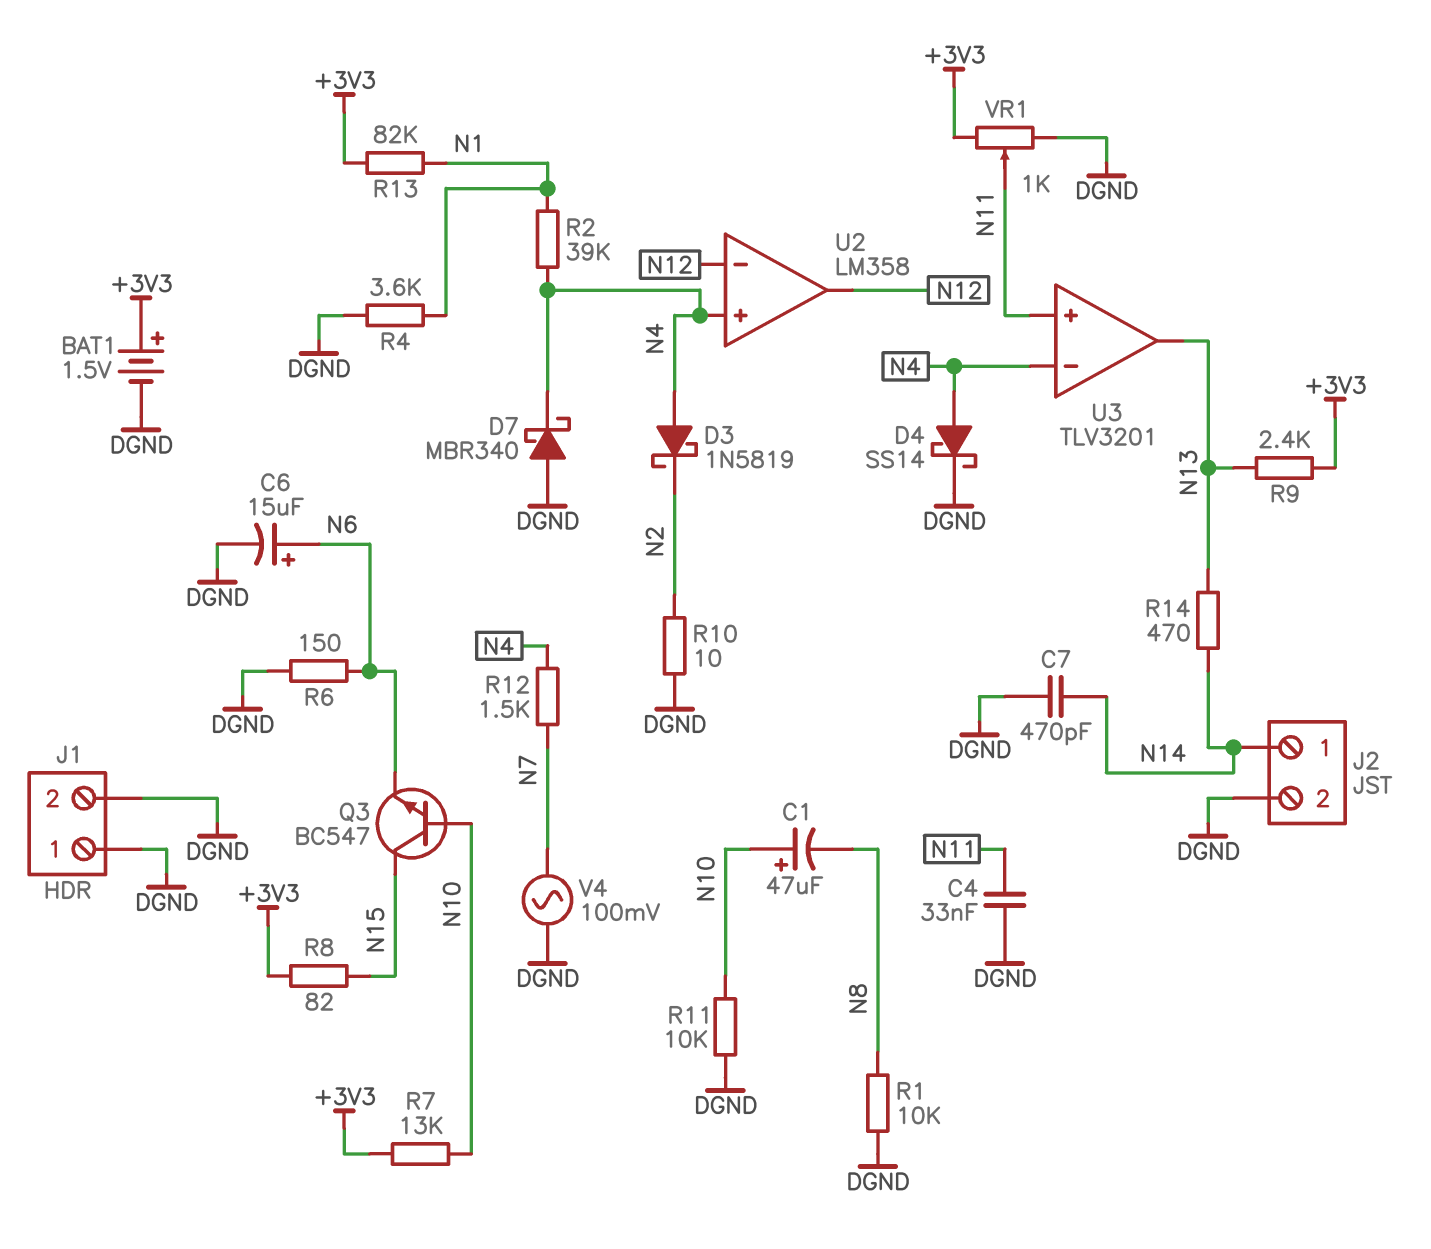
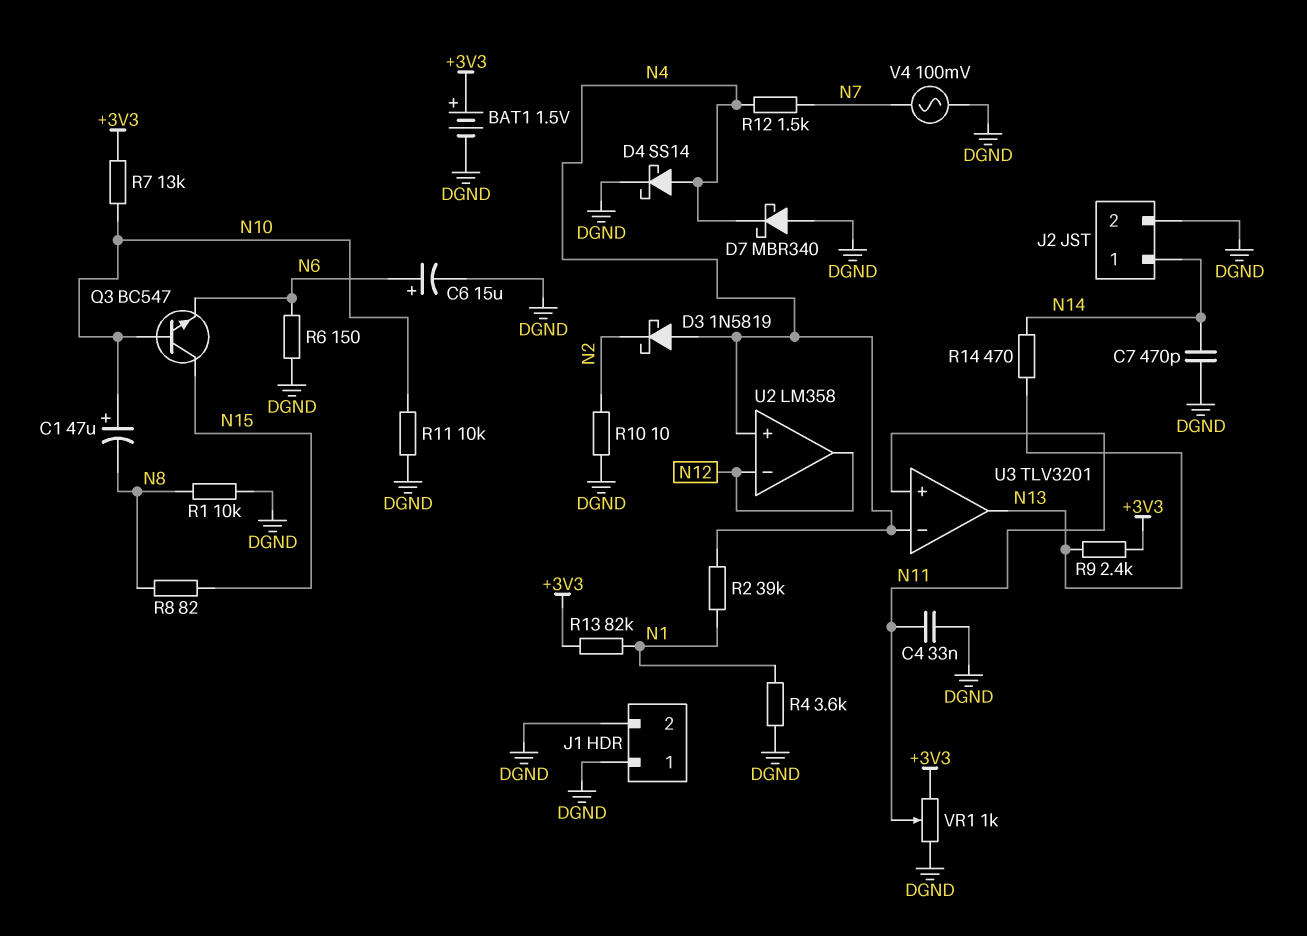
R8: 82 (+3V3, N15) -> 82 (N8, N15)

